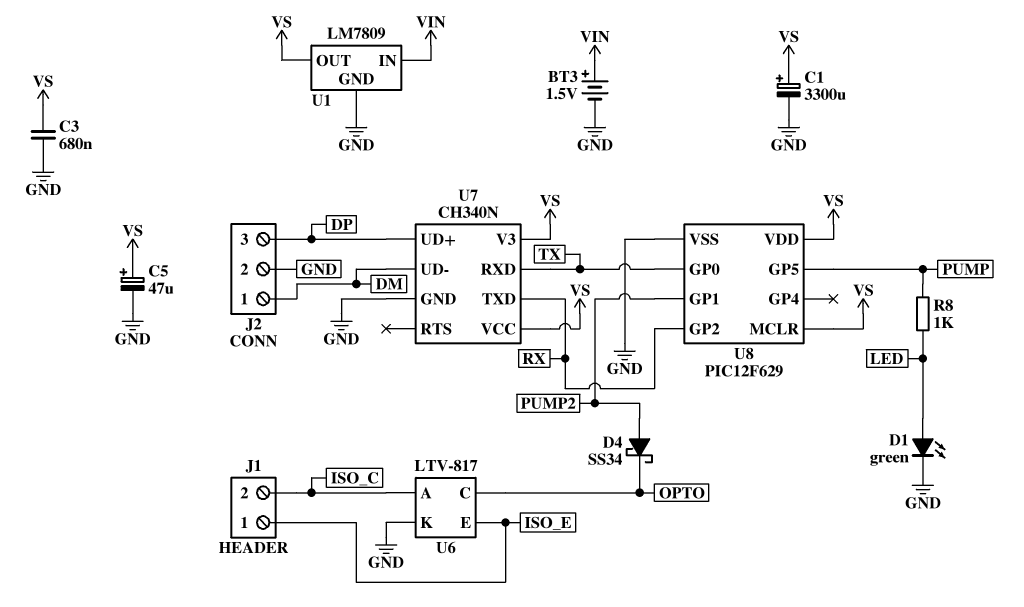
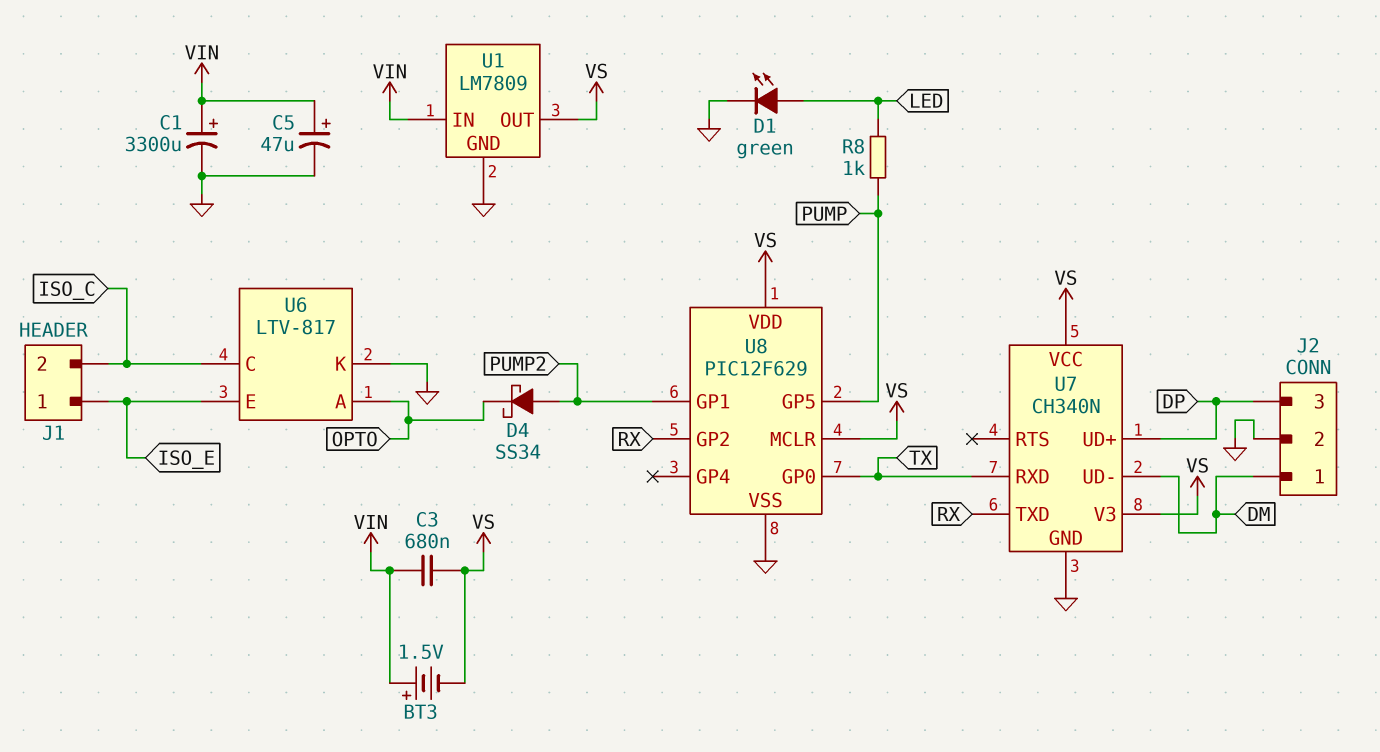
BT3: 1.5V (plus VIN, minus GND) -> 1.5V (plus VIN, minus VS)
C1: 3300uF (plus VS, minus GND) -> 3300uF (plus VIN, minus GND)
C3: 680nF (GND, VS) -> 680nF (VIN, VS)
C5: 47uF (plus VS, minus GND) -> 47uF (plus VIN, minus GND)
U6 pin A: ISO_C -> OPTO
U6 pin C: OPTO -> ISO_C

